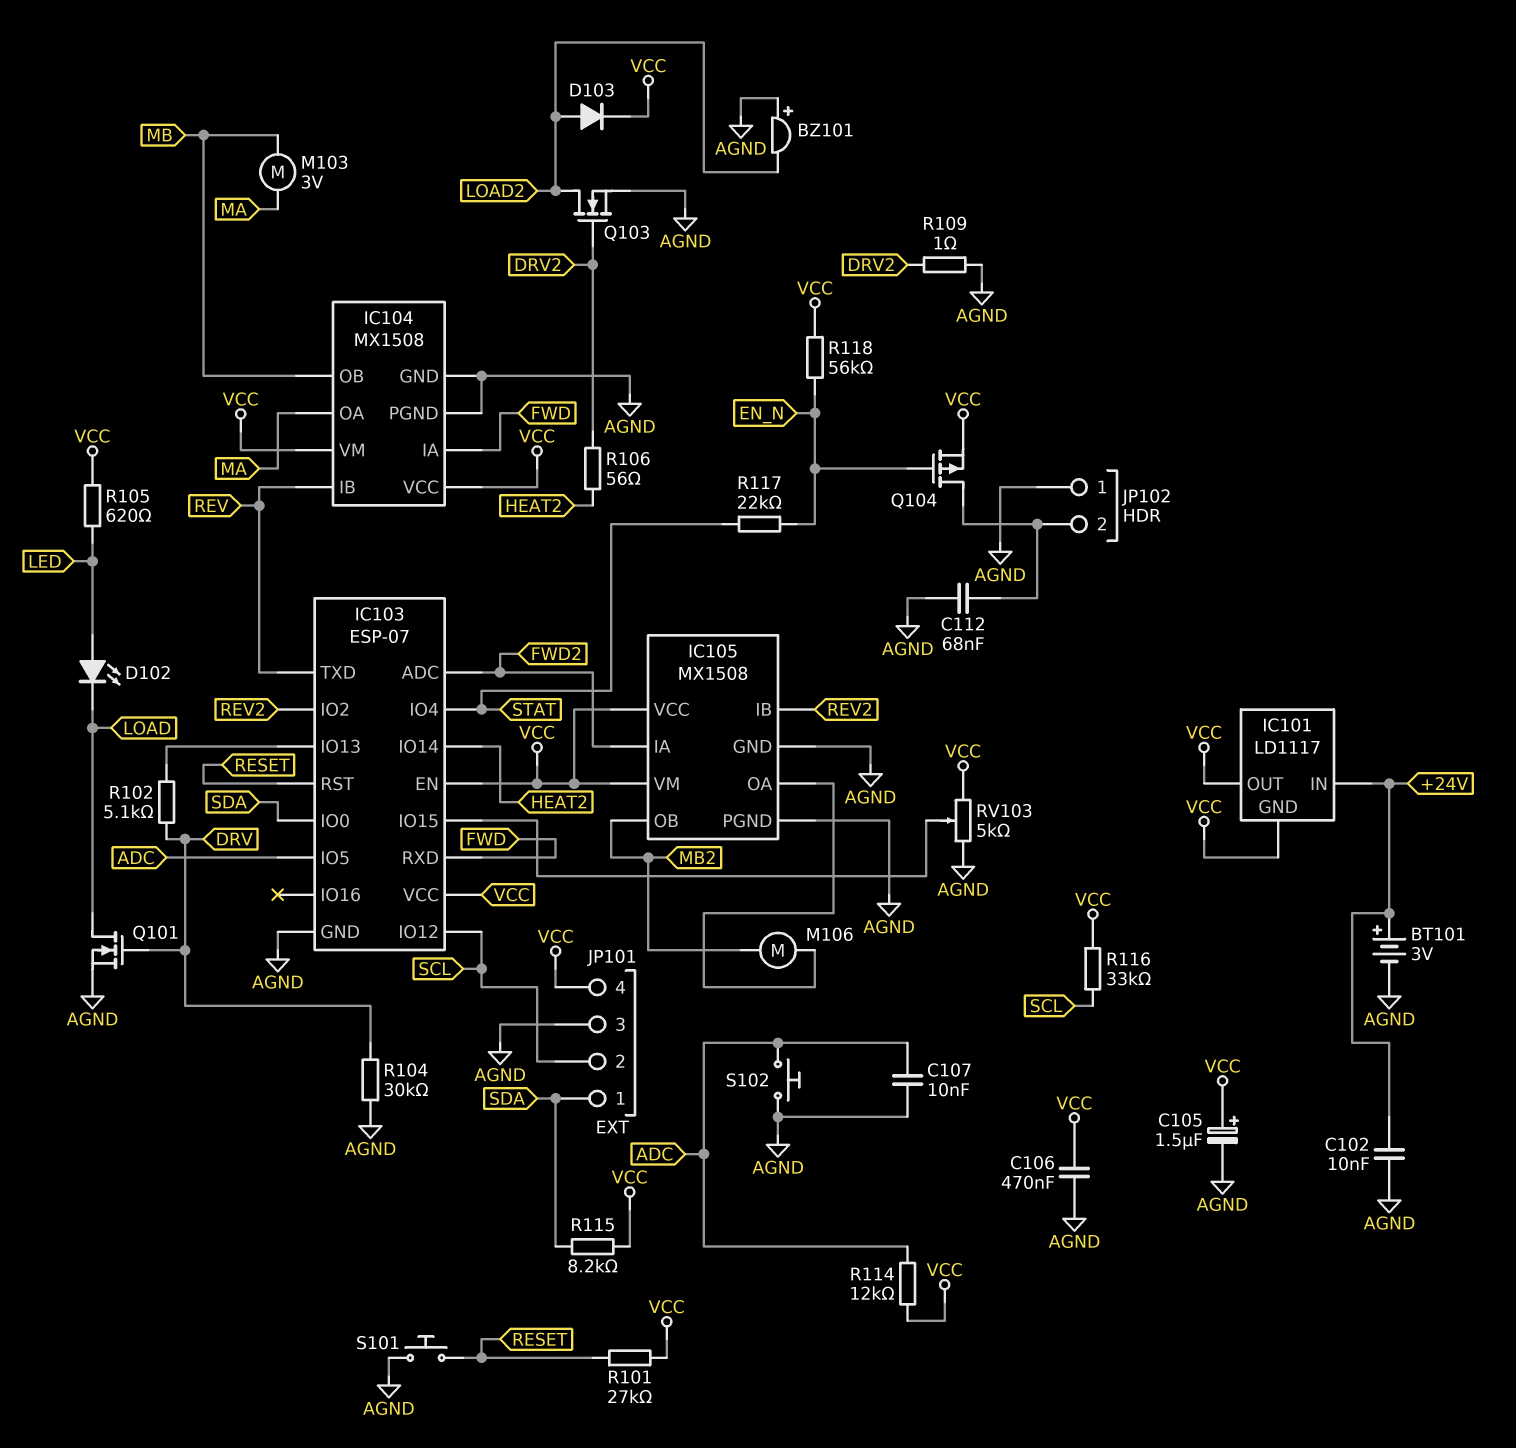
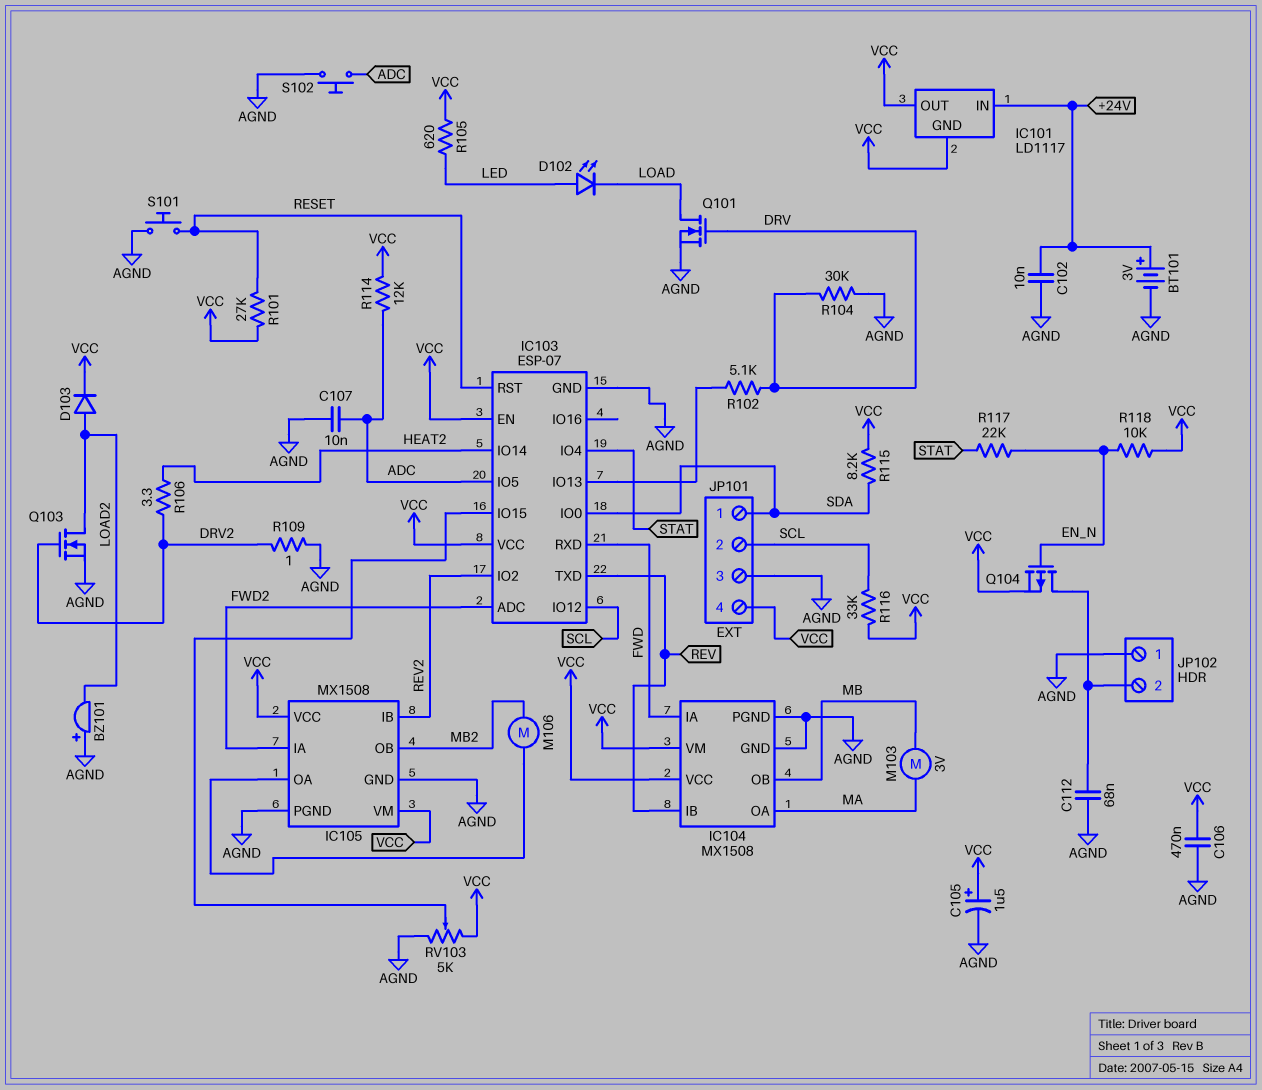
R106: 56 (DRV2, HEAT2) -> 3.3 (DRV2, HEAT2)
R118: 56k (EN_N, VCC) -> 10k (EN_N, VCC)

